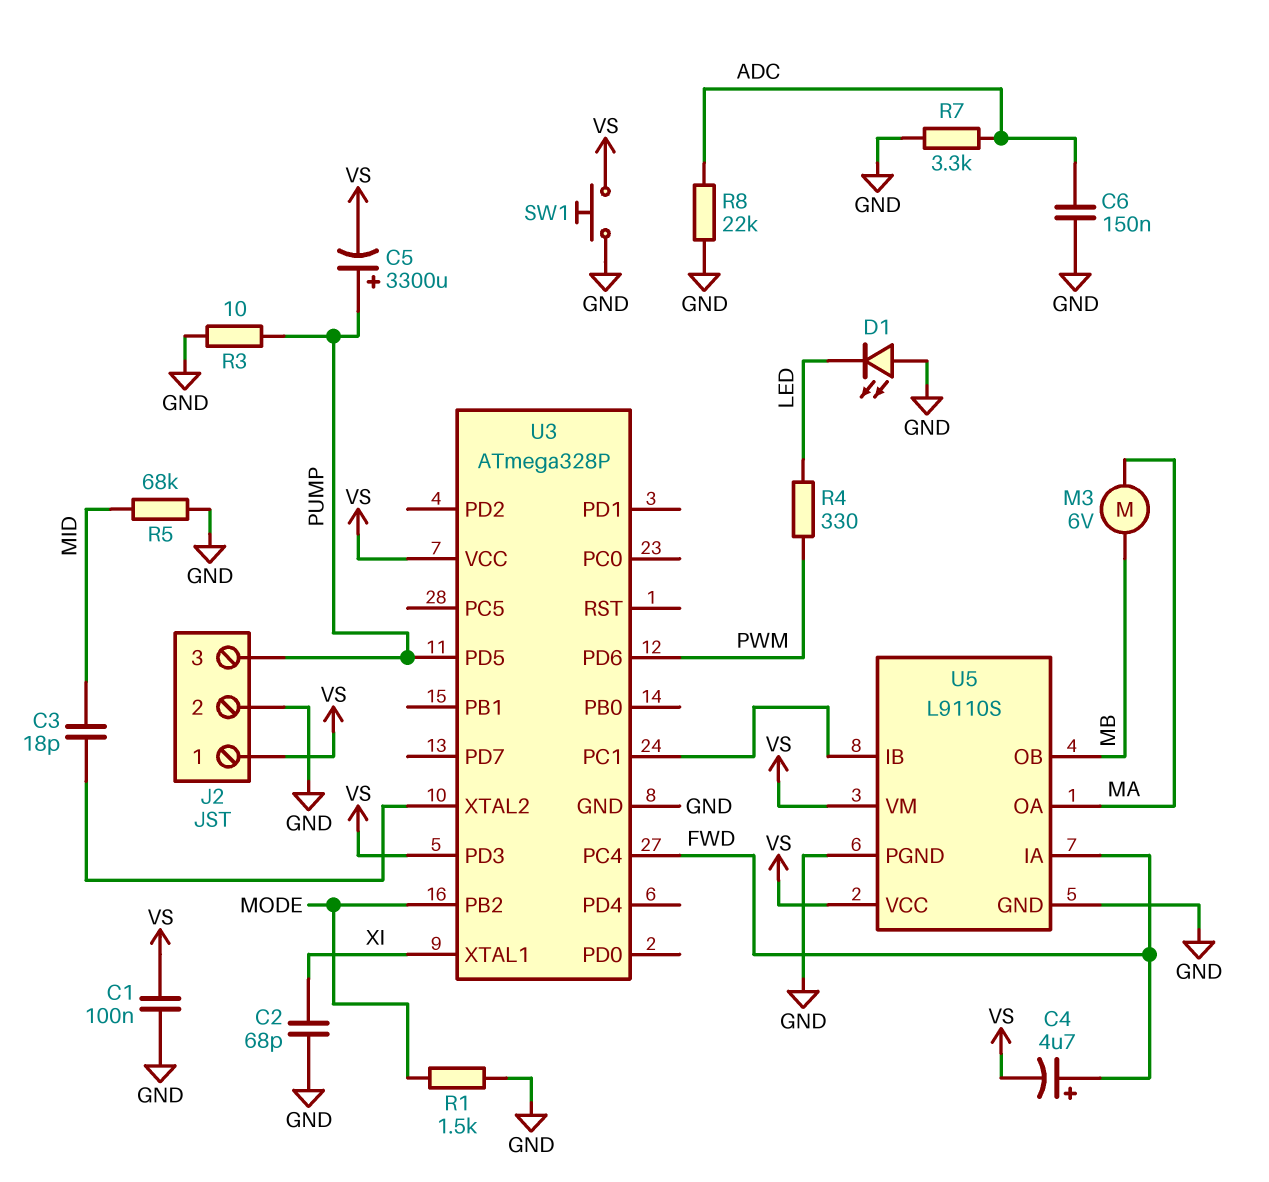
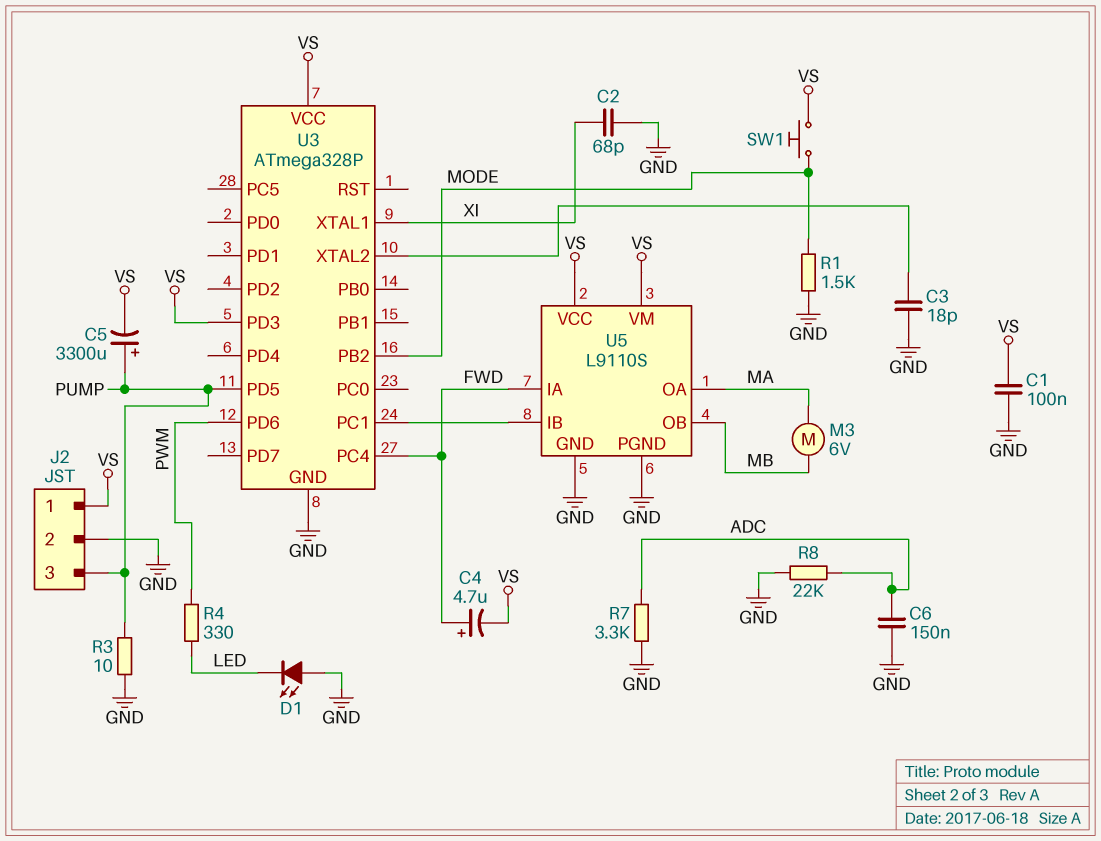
C3: 18pF (MID, U3/XTAL2) -> 18pF (GND, U3/XTAL2)
R5: 68k (GND, MID) -> none
SW1: button (GND, VS) -> button (MODE, VS)

